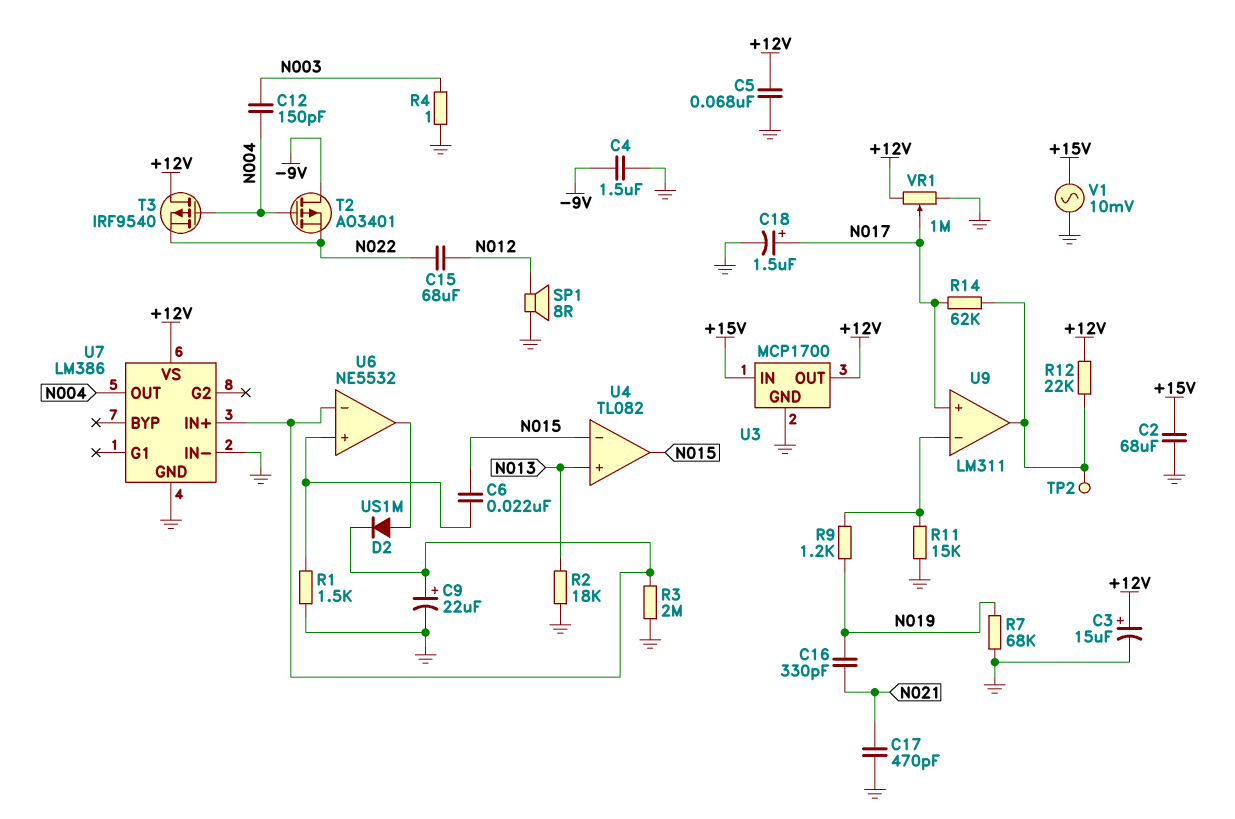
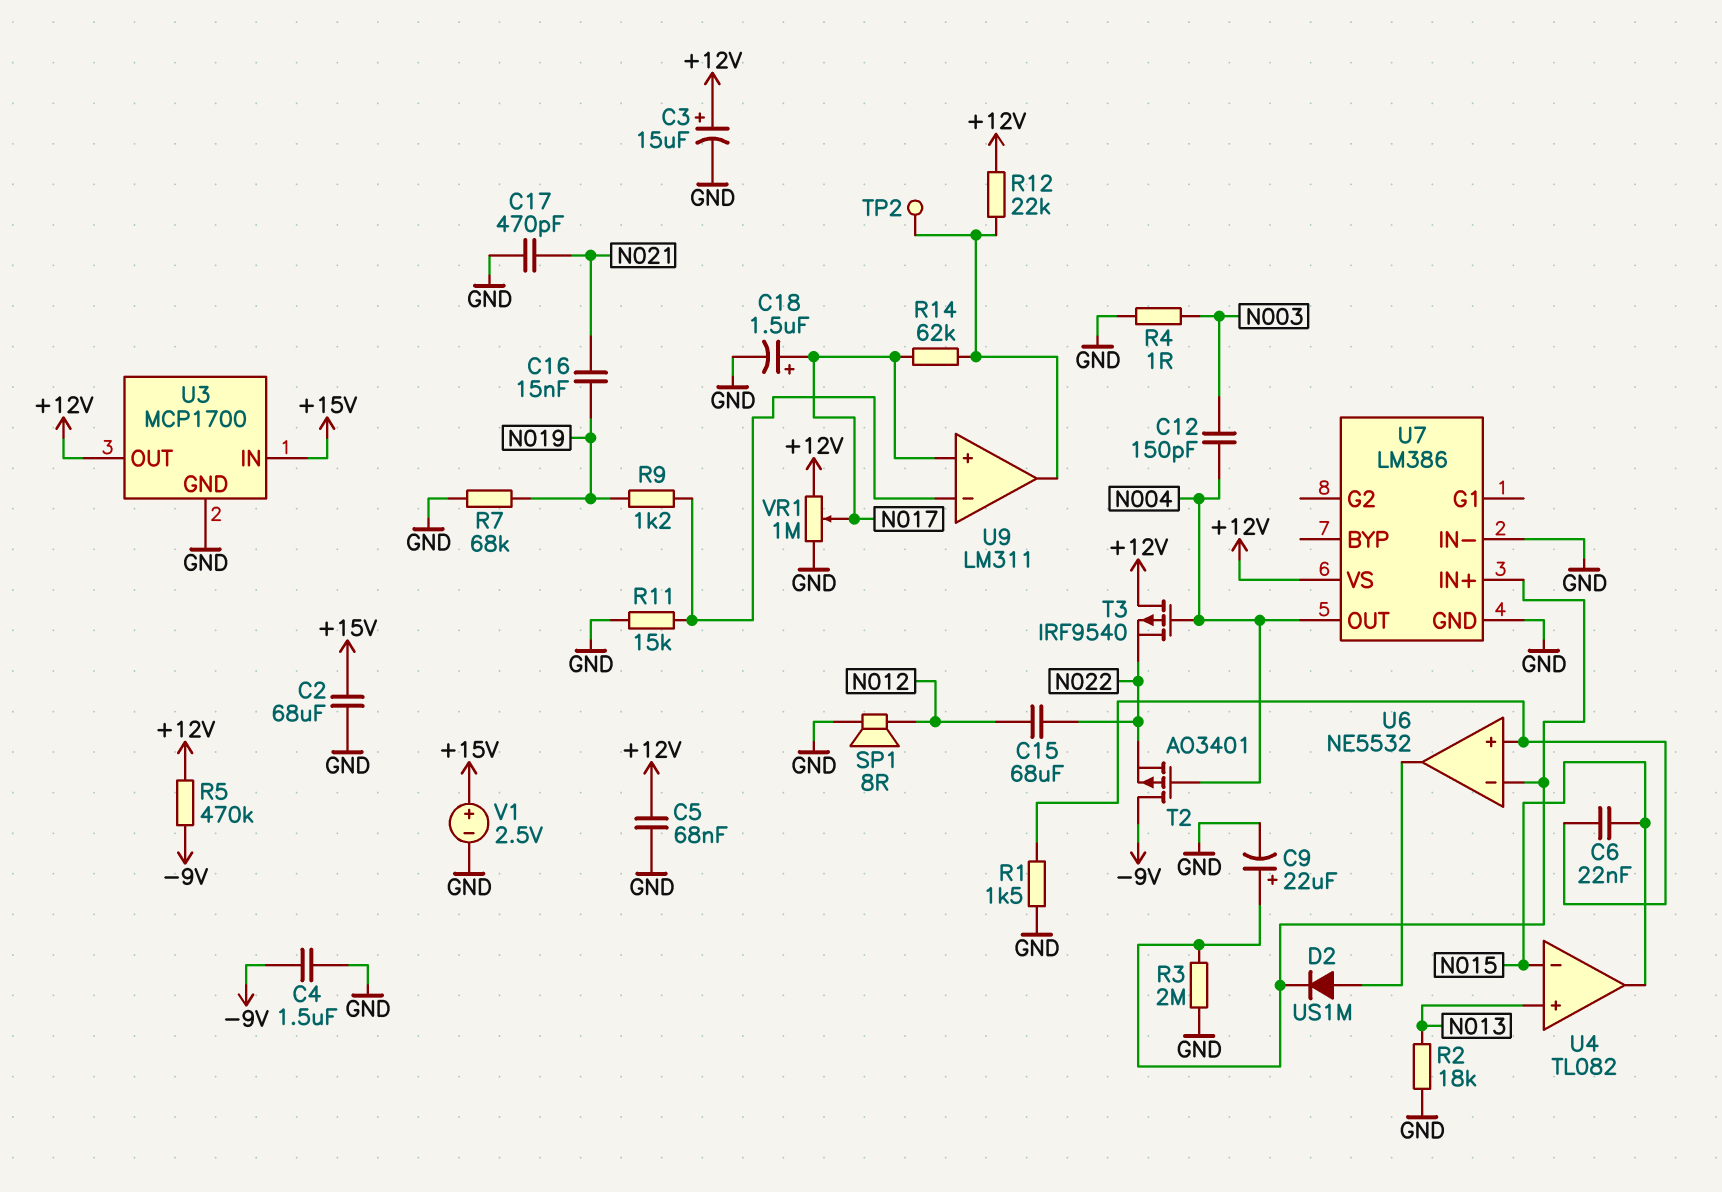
C16: 330pF (N019, N021) -> 15nF (N019, N021)
R5: none -> 470k (+12V, -9V)
V1: AC 10mV (+15V, GND) -> 2.5V (plus +15V, minus GND)

